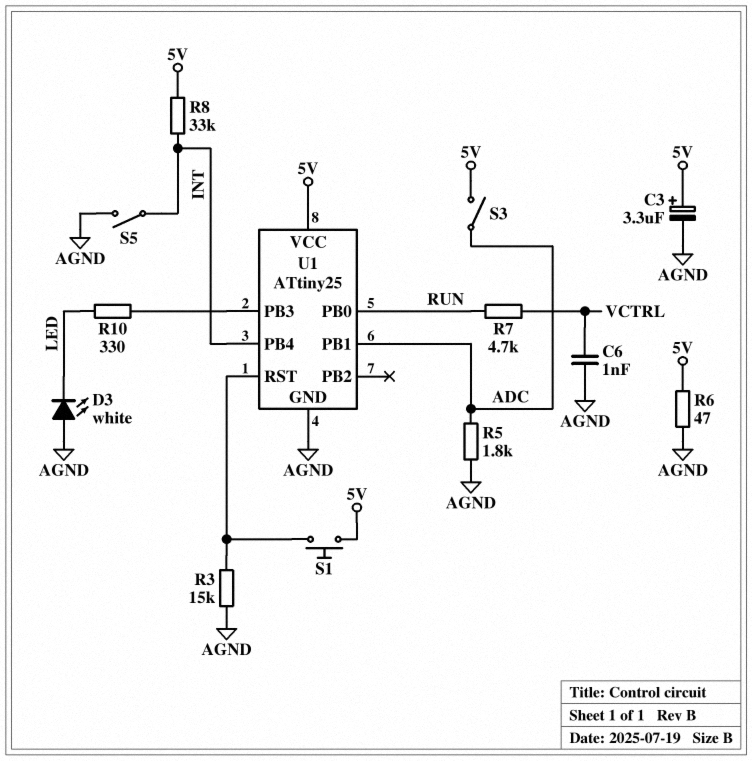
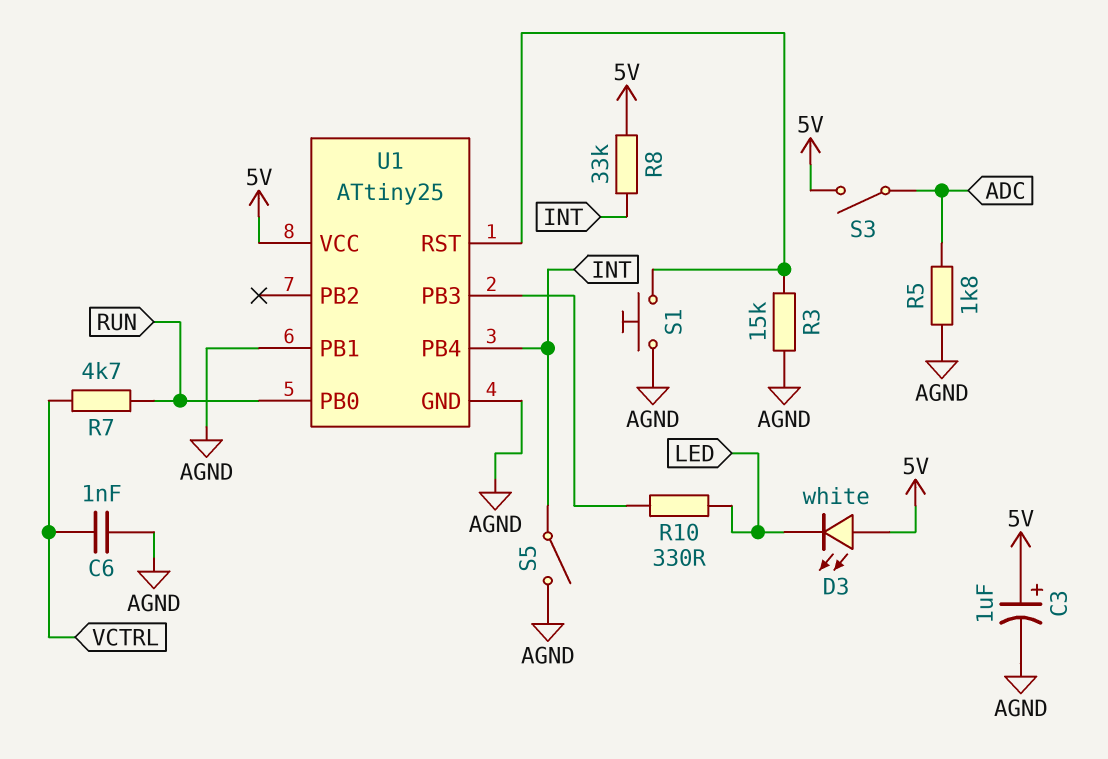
C3: 3.3uF (plus 5V, minus AGND) -> 1uF (plus 5V, minus AGND)
D3: LED white (A AGND, K LED) -> LED white (A 5V, K LED)
R6: 47 (5V, AGND) -> none
S1: button (5V, U1/RST) -> button (AGND, U1/RST)
U1 pin PB1: ADC -> AGND

